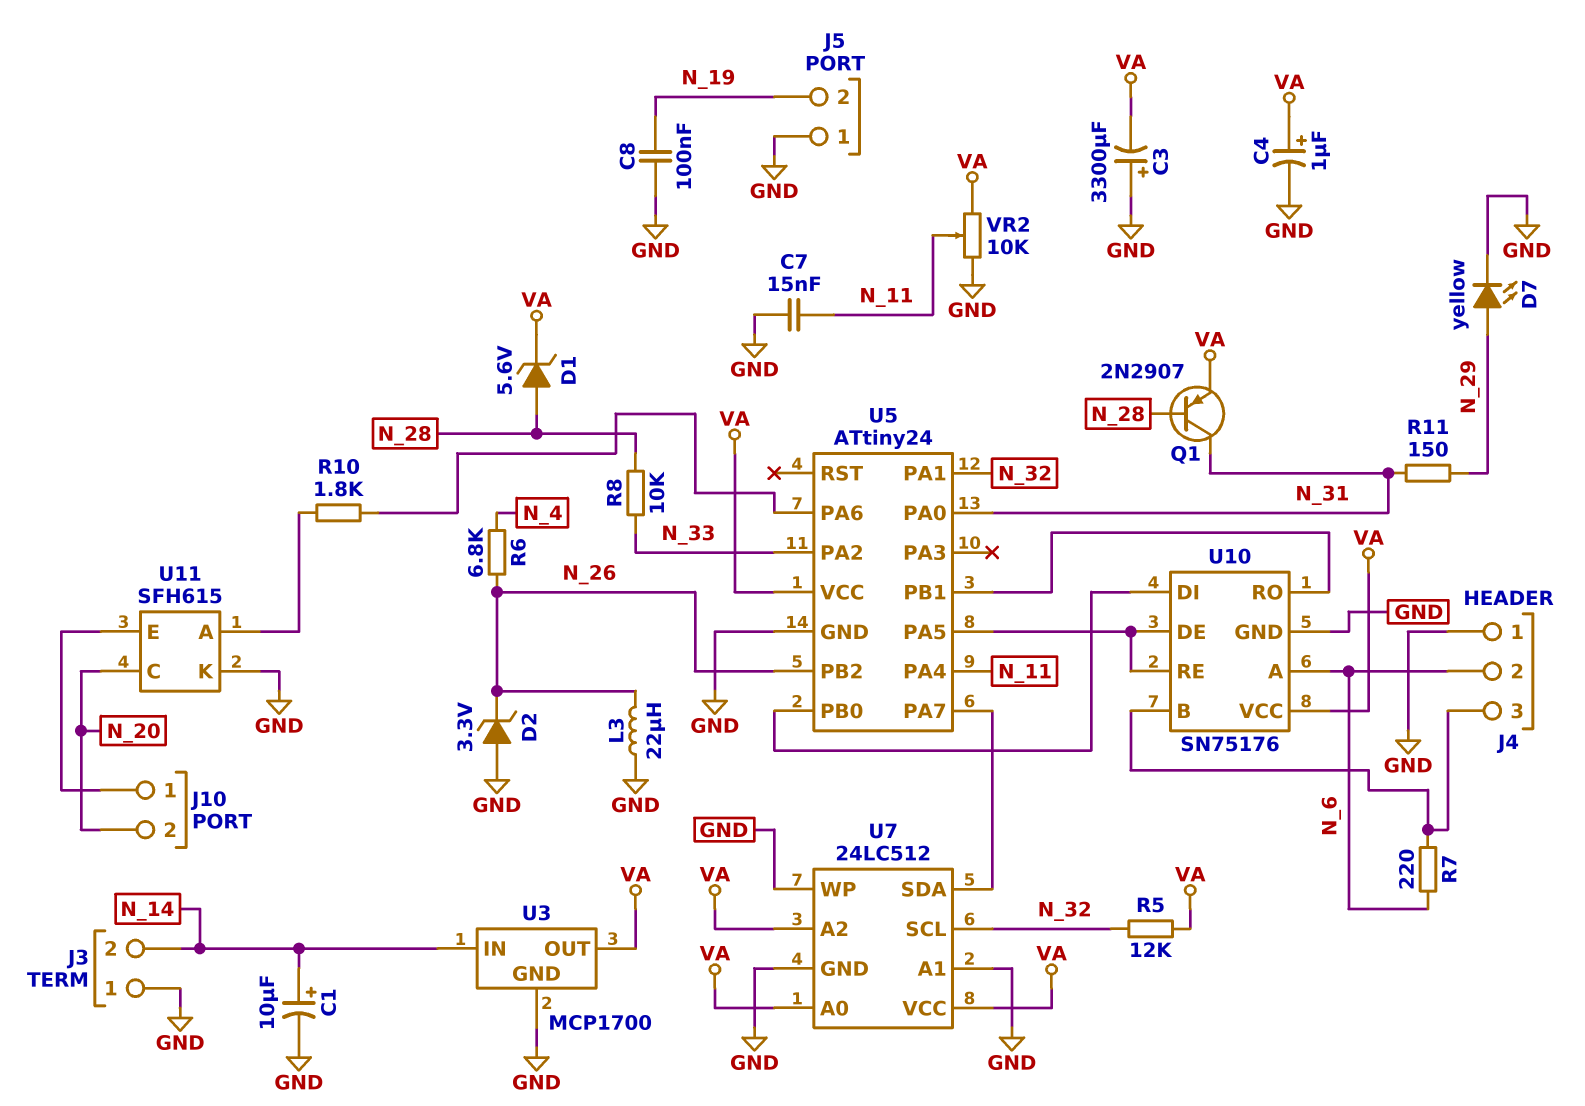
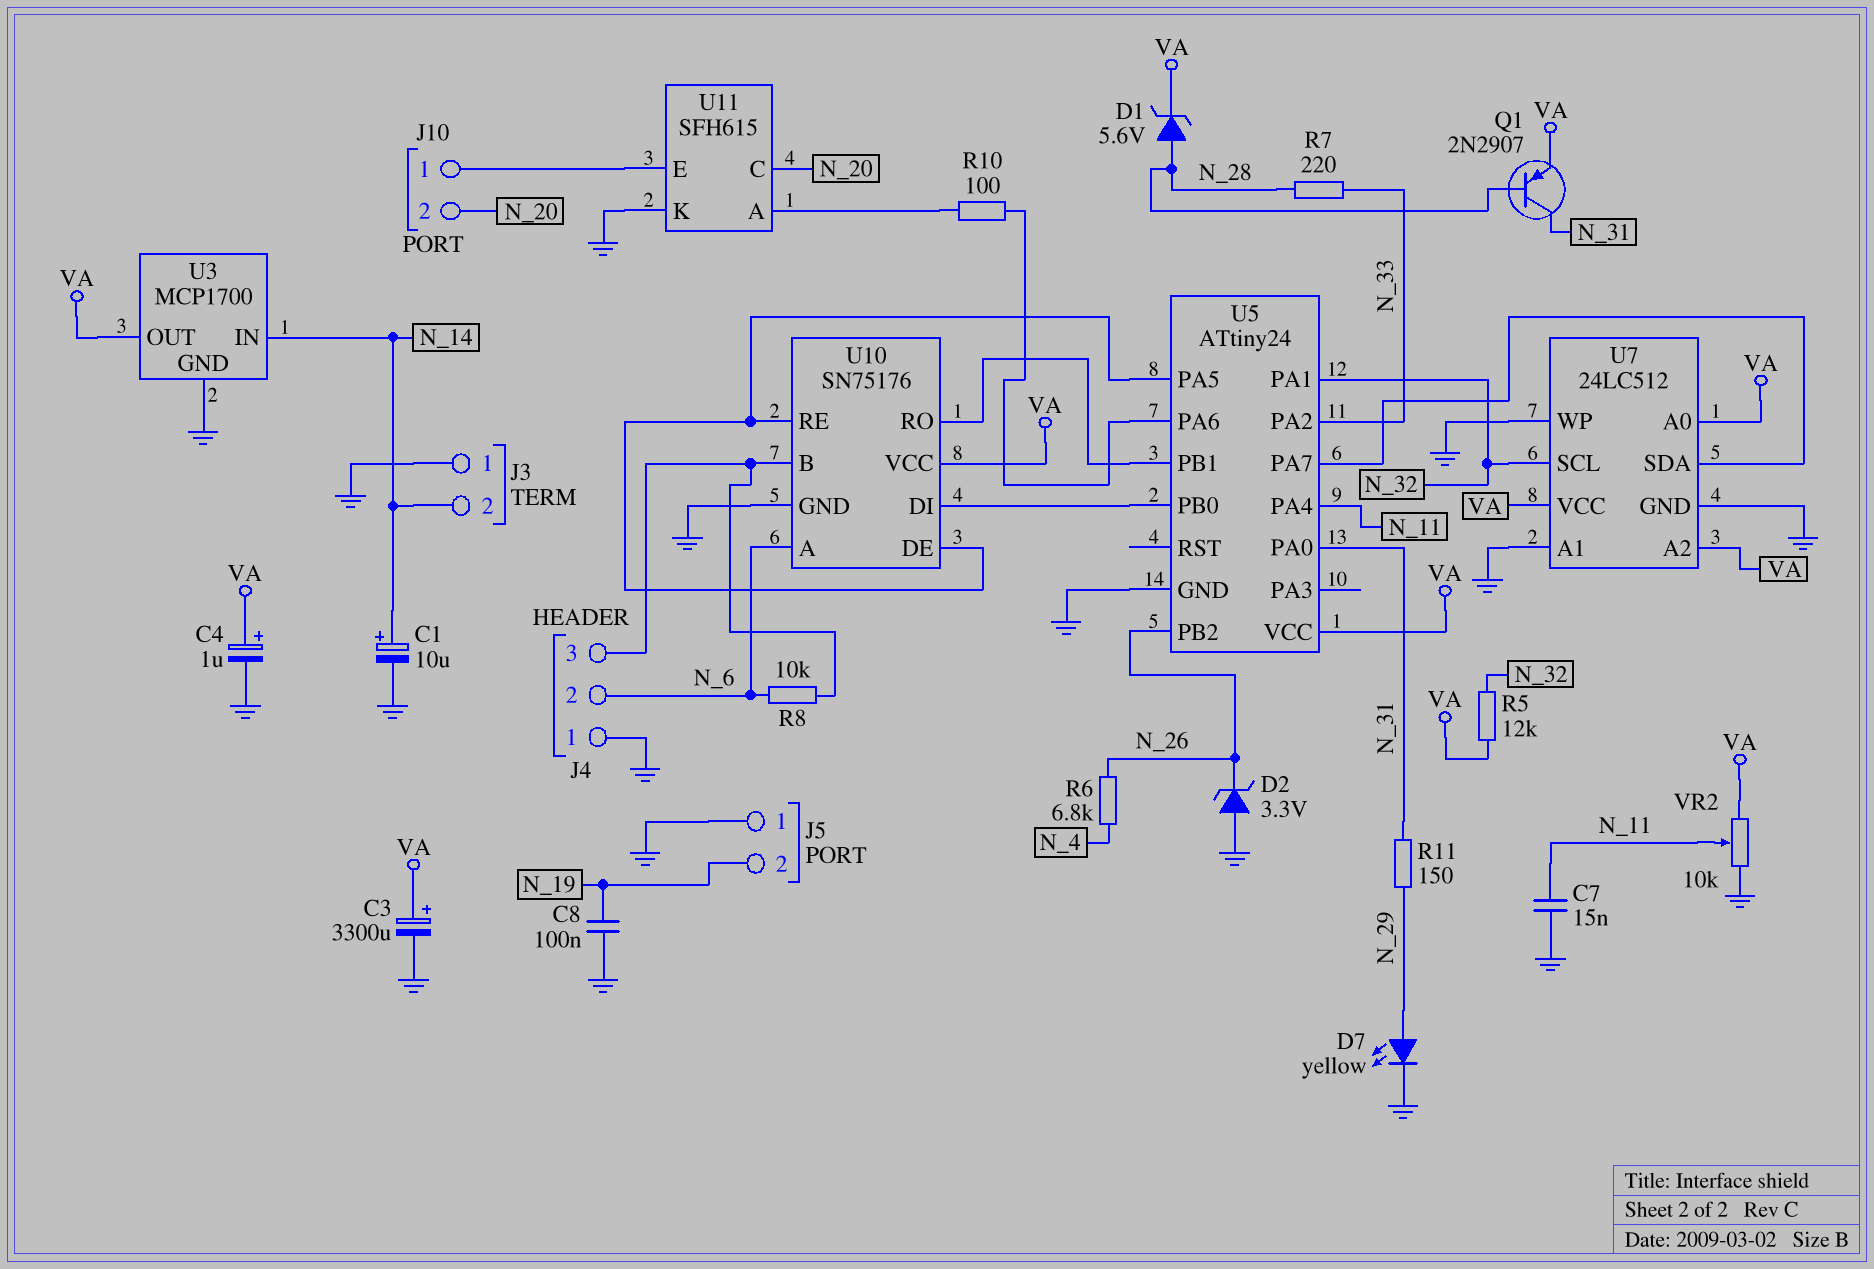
C3: 3300uF (plus GND, minus VA) -> 3300uF (plus VA, minus GND)
L3: 22uH (GND, N_26) -> none
R7: 220 (J4/3, N_6) -> 220 (N_28, N_33)
R8: 10k (N_28, N_33) -> 10k (J4/3, N_6)
R10: 1.8k (U5/PA6, U11/A) -> 100 (U5/PA6, U11/A)

